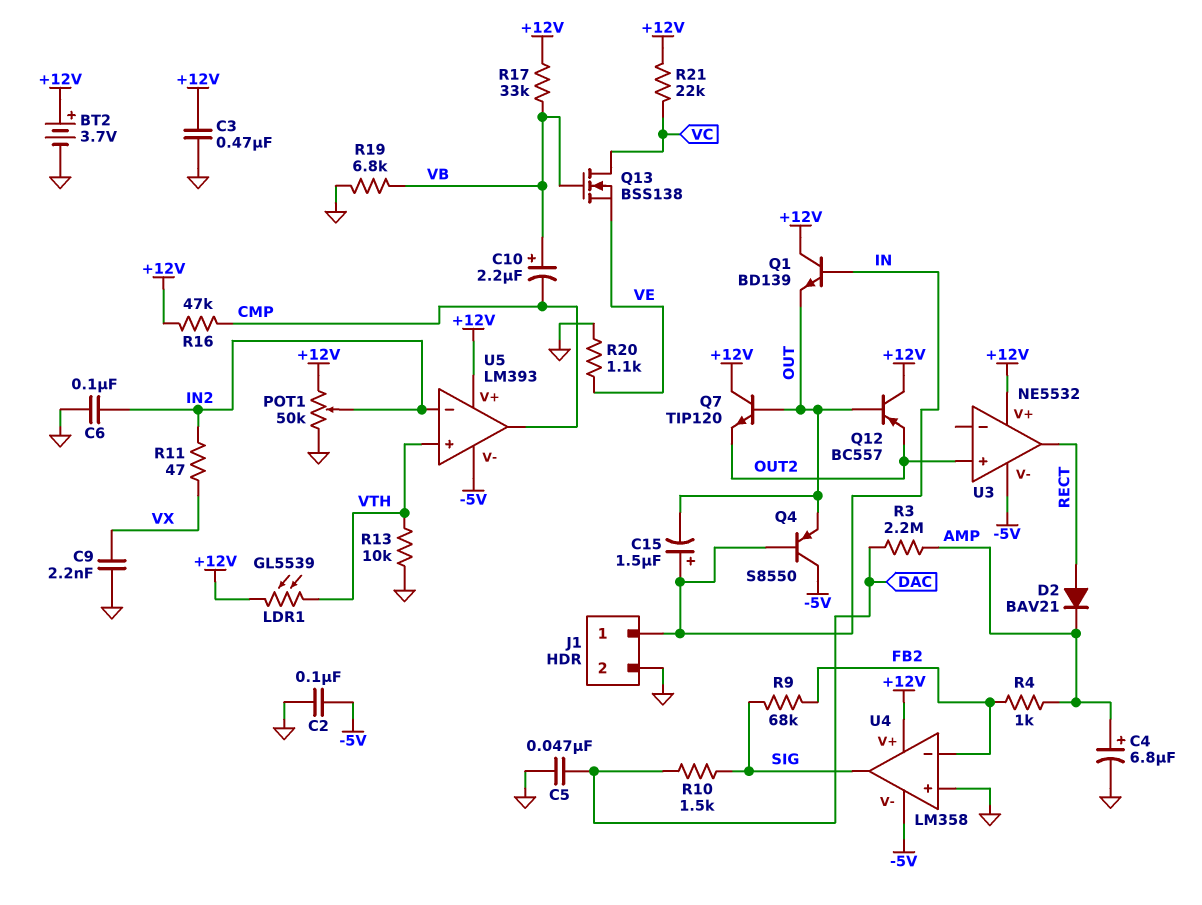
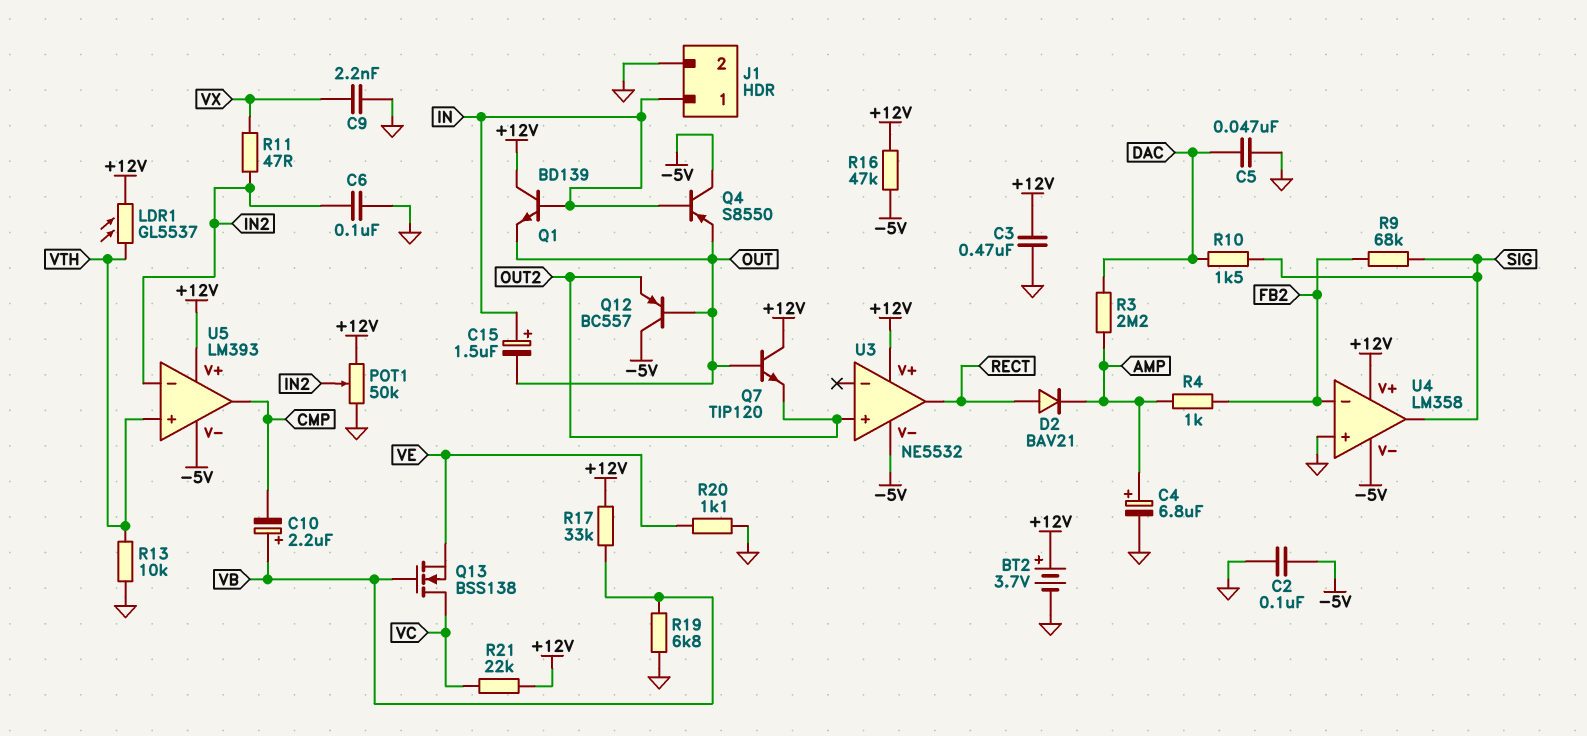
LDR1: GL5539 (+12V, VTH) -> GL5537 (+12V, VTH)
Q12: PNP BC557 (B OUT, C +12V, E OUT2) -> PNP BC557 (B OUT, C -5V, E OUT2)
R16: 47k (+12V, CMP) -> 47k (+12V, -5V)

